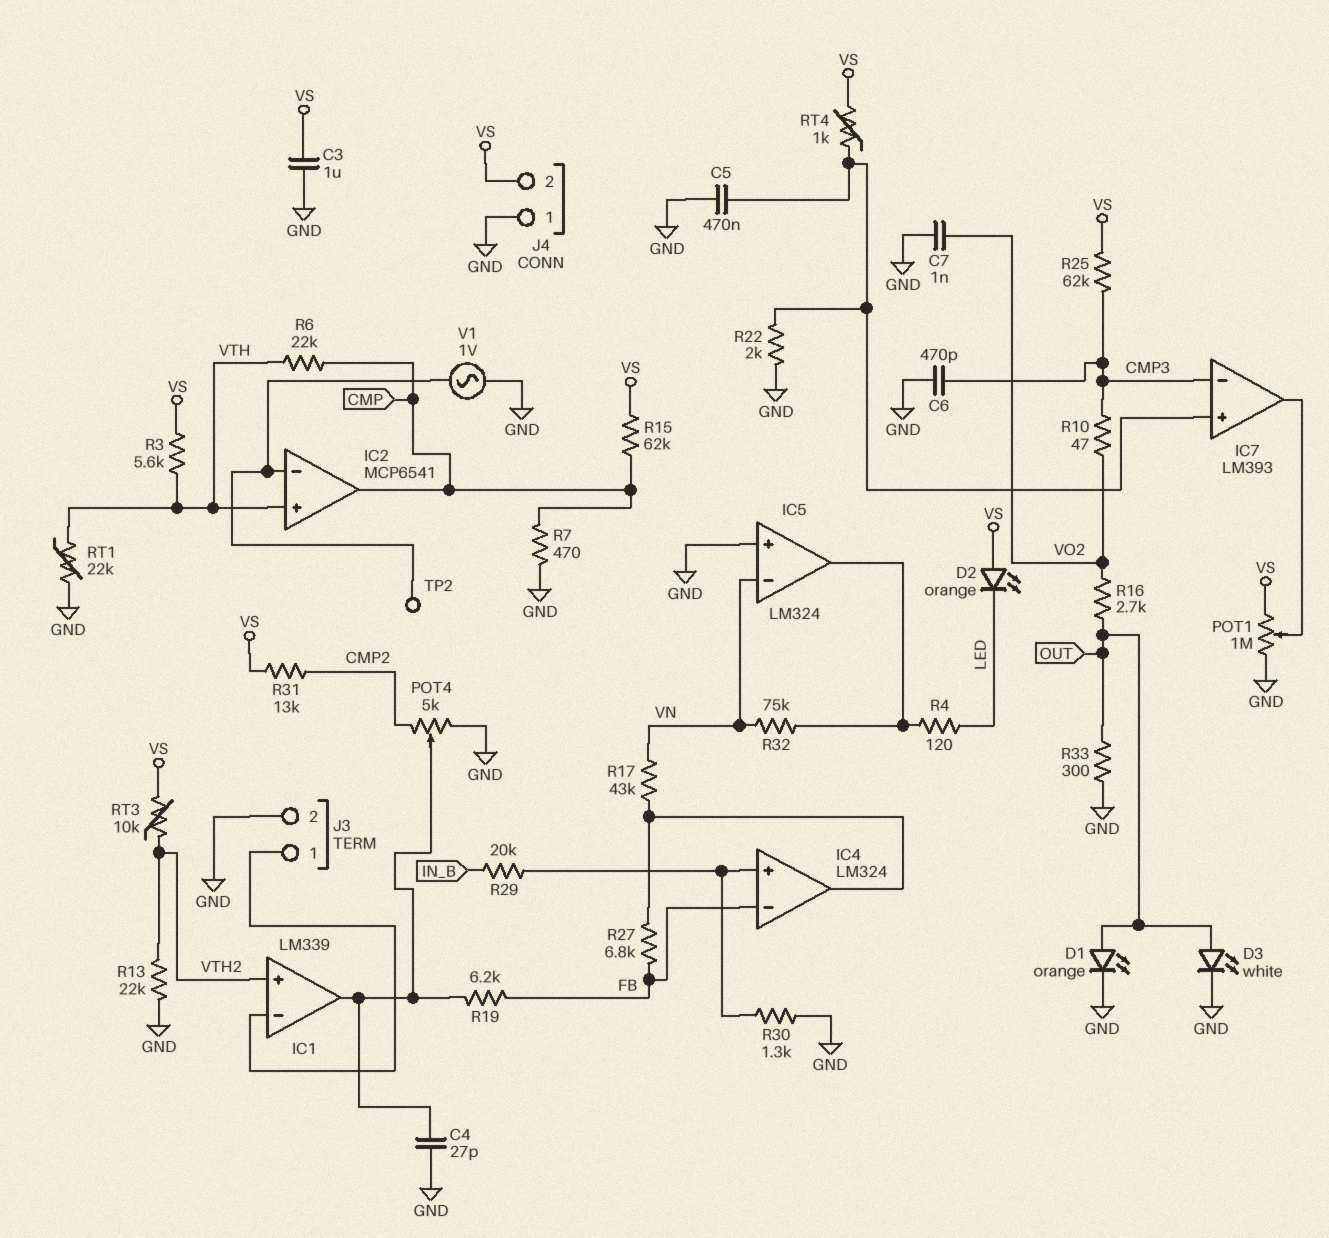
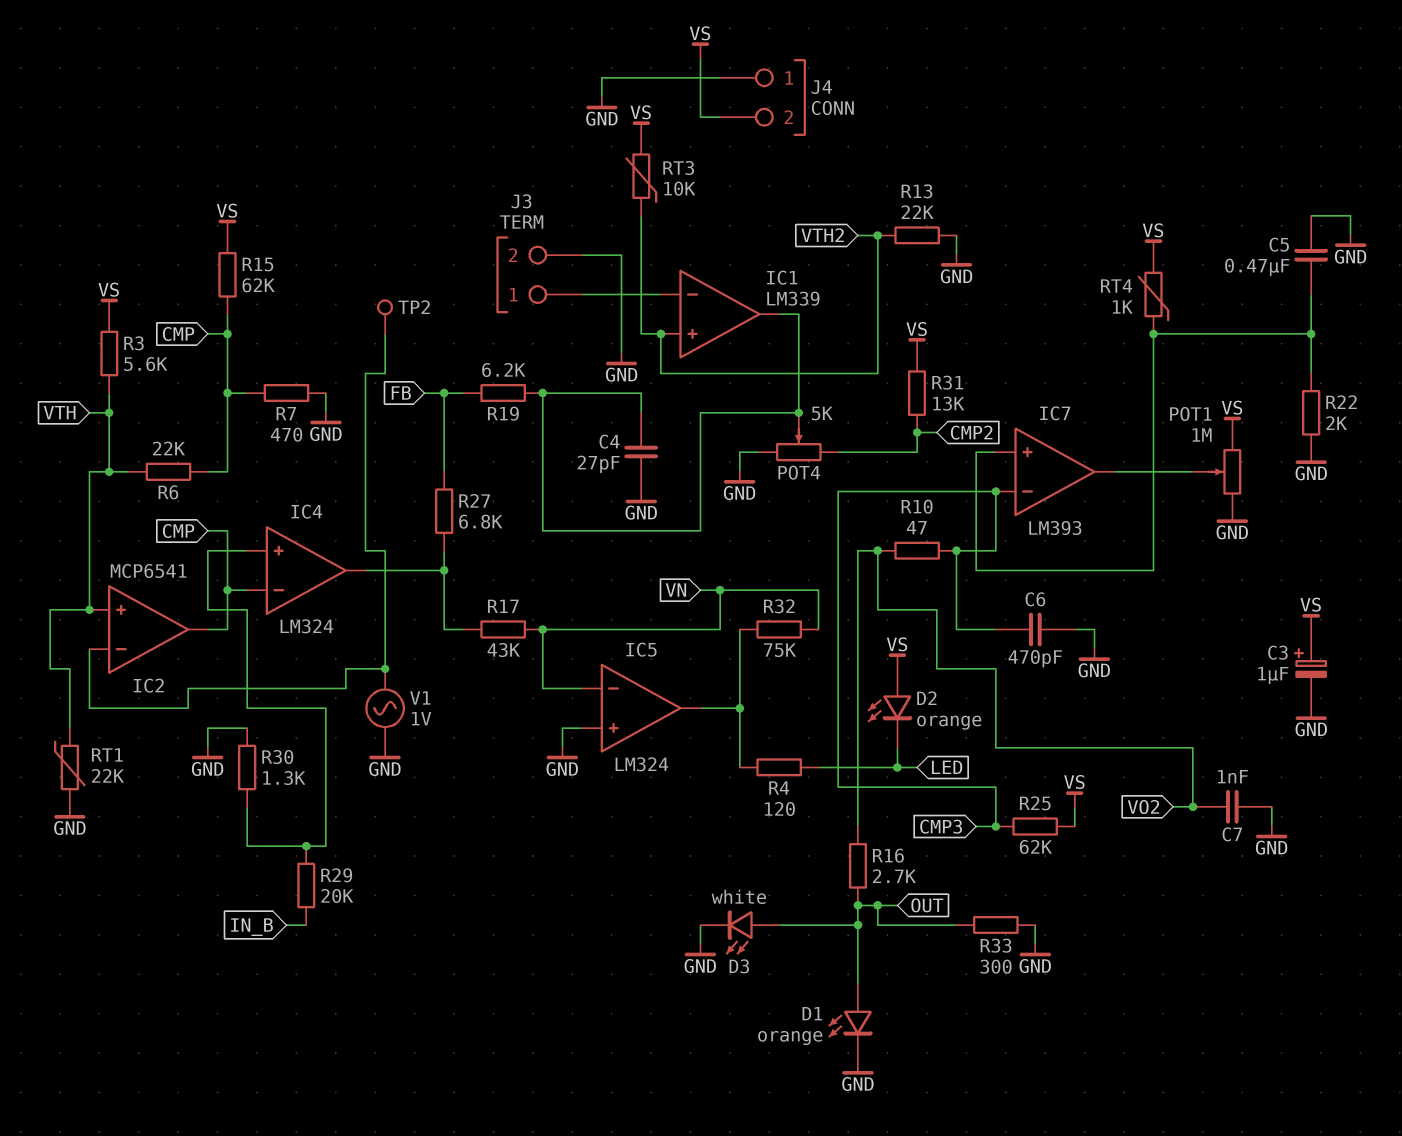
C3: 1uF (GND, VS) -> 1uF (plus VS, minus GND)
IC4 pin in-: FB -> CMP

